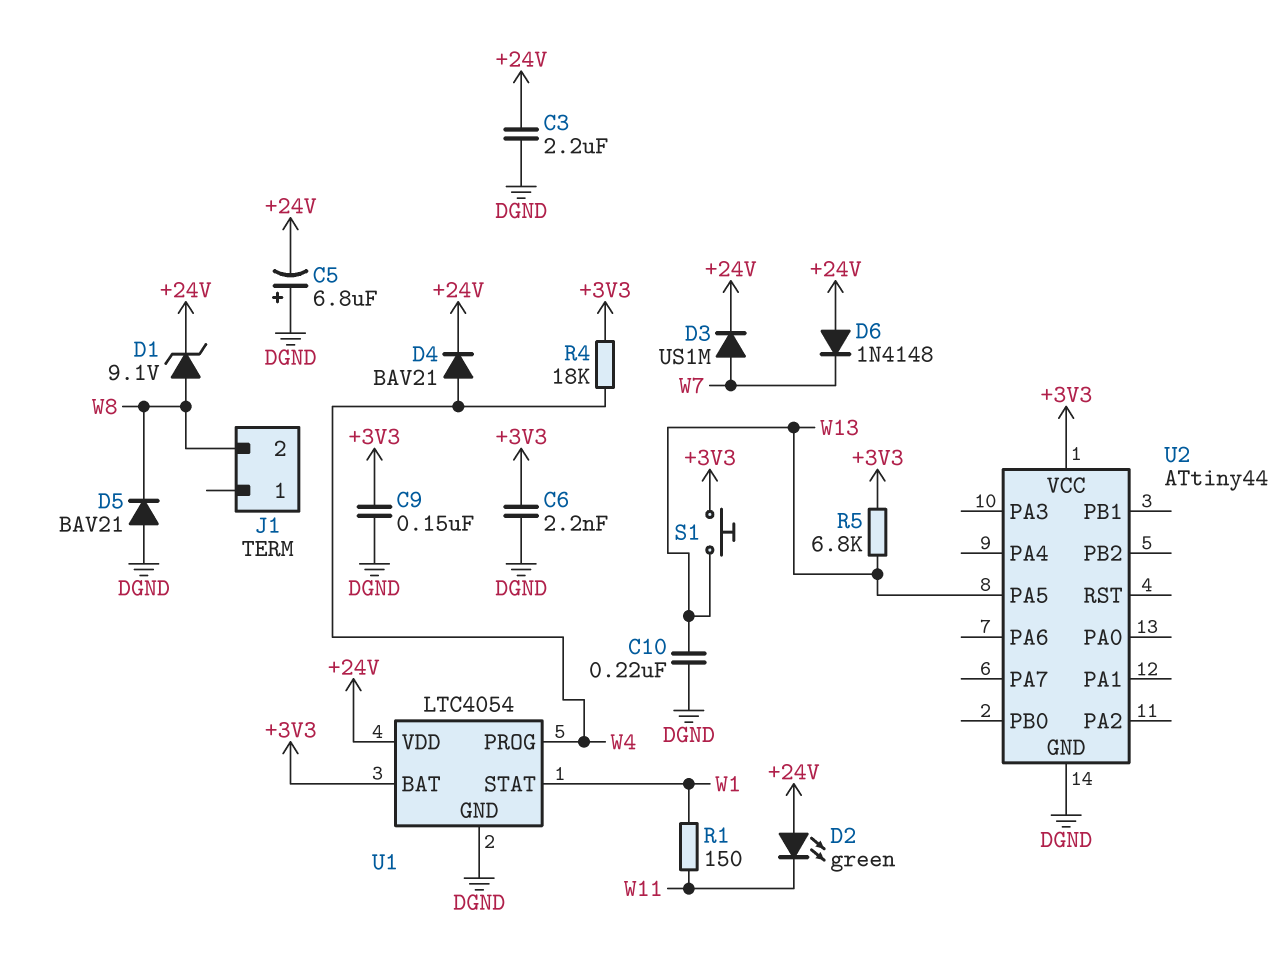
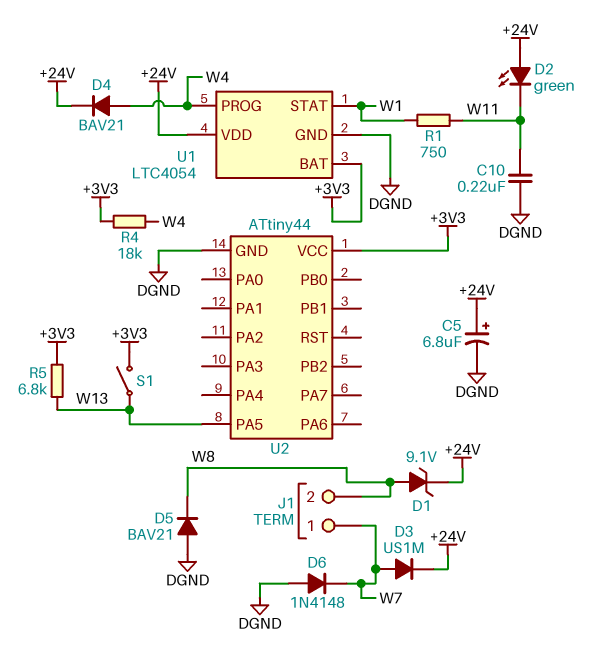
C3: 2.2uF (+24V, DGND) -> none
C5: 6.8uF (plus DGND, minus +24V) -> 6.8uF (plus +24V, minus DGND)
C6: 2.2nF (+3V3, DGND) -> none
C9: 150nF (+3V3, DGND) -> none
C10: 220nF (DGND, W13) -> 220nF (DGND, W11)
D6: diode 1N4148 (A +24V, K W7) -> diode 1N4148 (A DGND, K W7)
J1 pin 1: none -> W7
R1: 150 (W1, W11) -> 750 (W1, W11)
S1: button (+3V3, W13) -> switch (+3V3, W13)

